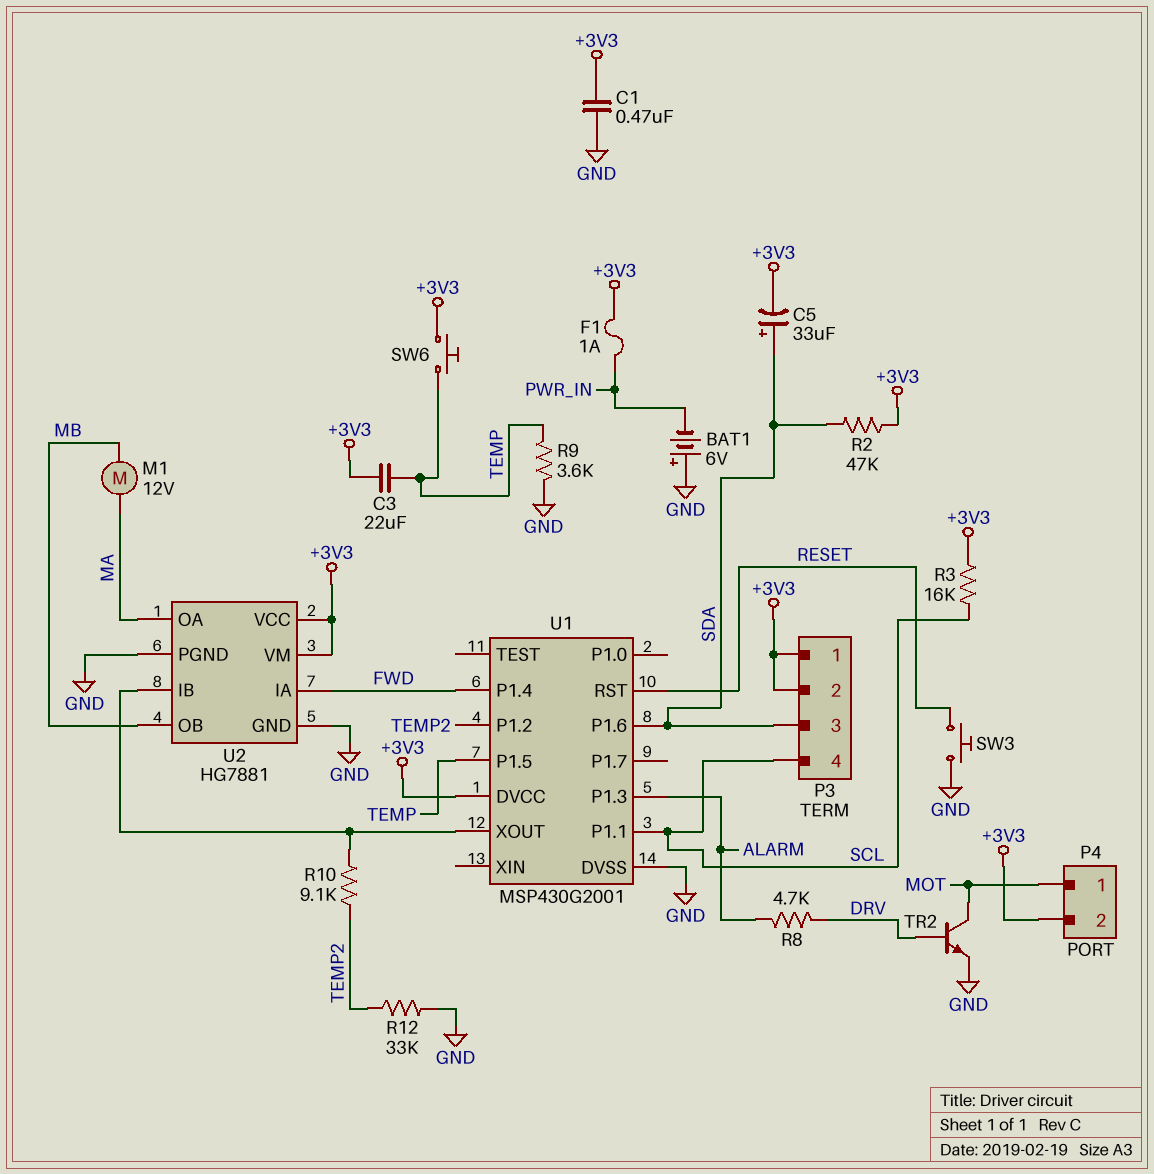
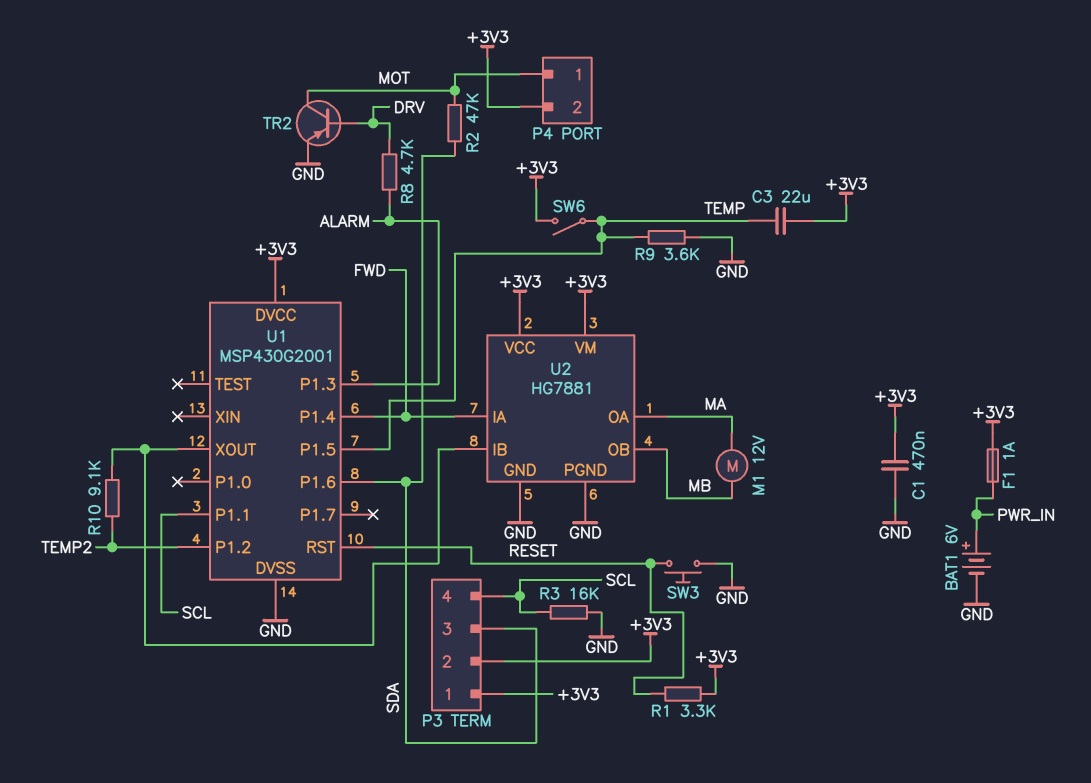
BAT1: 6V (plus GND, minus PWR_IN) -> 6V (plus PWR_IN, minus GND)
C5: 33uF (plus SDA, minus +3V3) -> none
R1: none -> 3.3k (+3V3, RESET)
R2: 47k (+3V3, SDA) -> 47k (MOT, SDA)
R3: 16k (+3V3, SCL) -> 16k (GND, SCL)
R12: 33k (GND, TEMP2) -> none
SW6: button (+3V3, TEMP) -> switch (+3V3, TEMP)
TR2: NPN (B DRV, C MOT, E GND) -> PNP (B DRV, C MOT, E GND)

